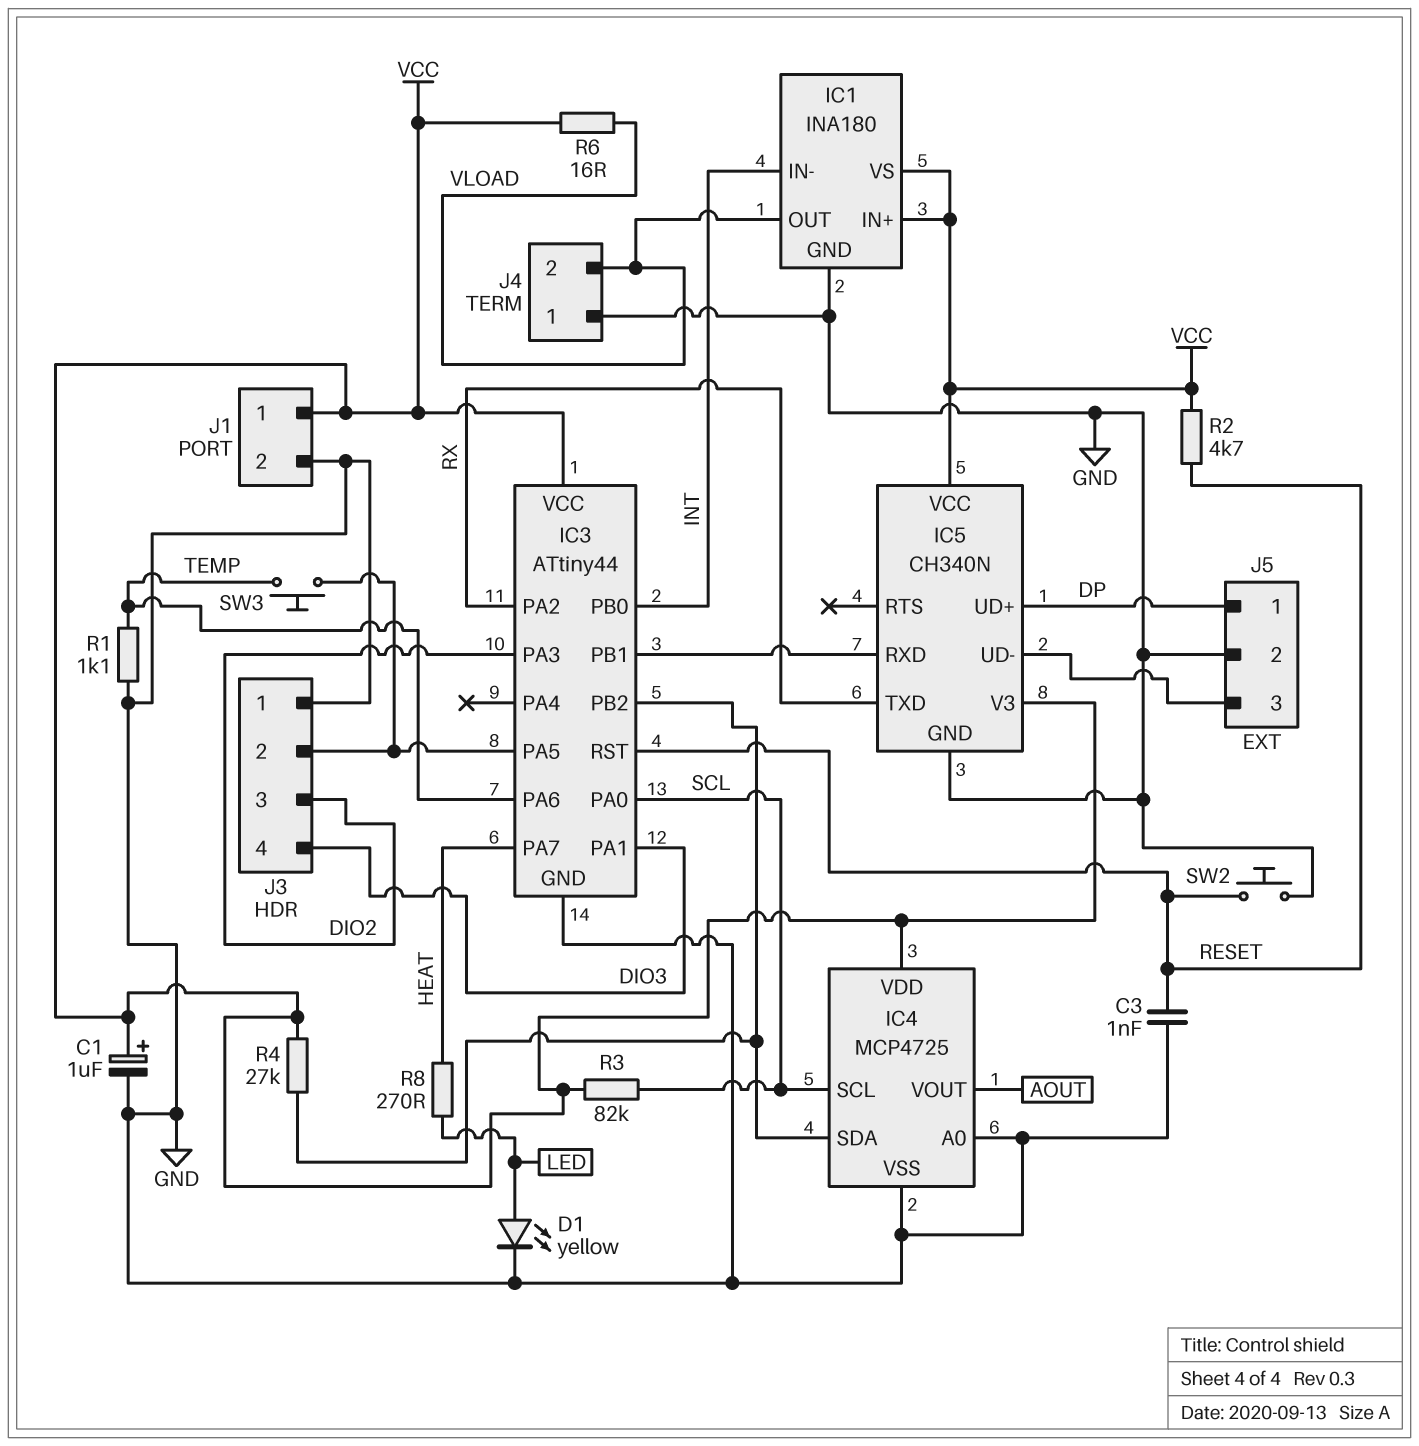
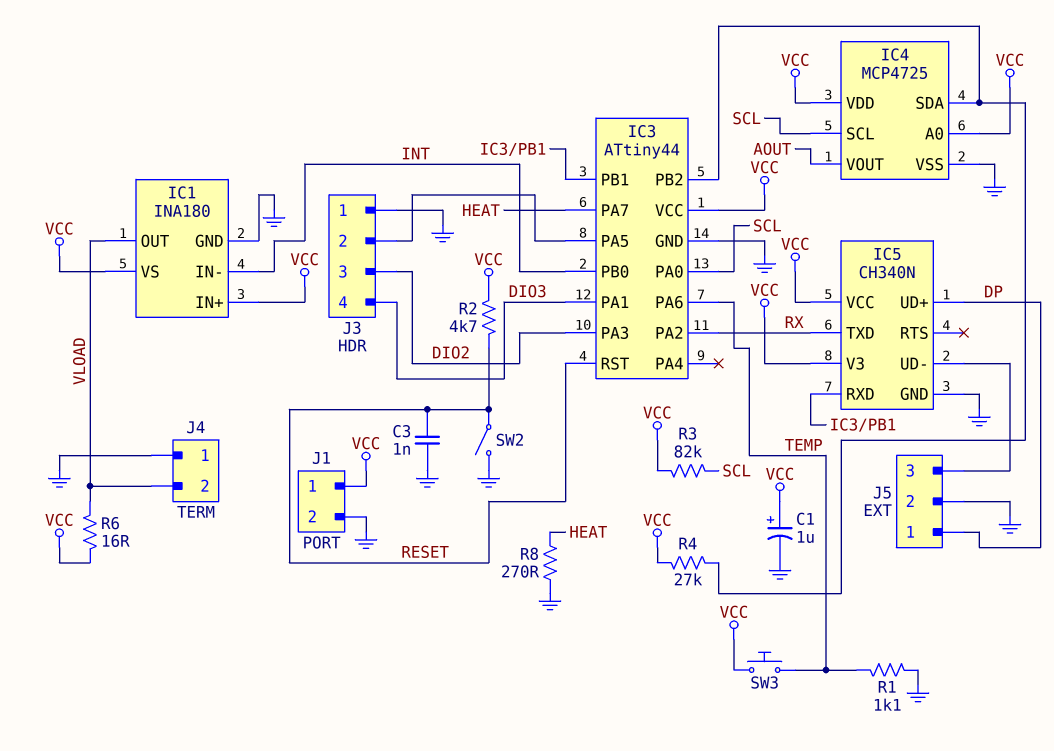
D1: LED yellow (A LED, K GND) -> none
IC4 pin A0: GND -> VCC
R8: 270 (HEAT, LED) -> 270 (GND, HEAT)
SW2: button (GND, RESET) -> switch (GND, RESET)
SW3: button (IC3/PA5, TEMP) -> button (TEMP, VCC)

